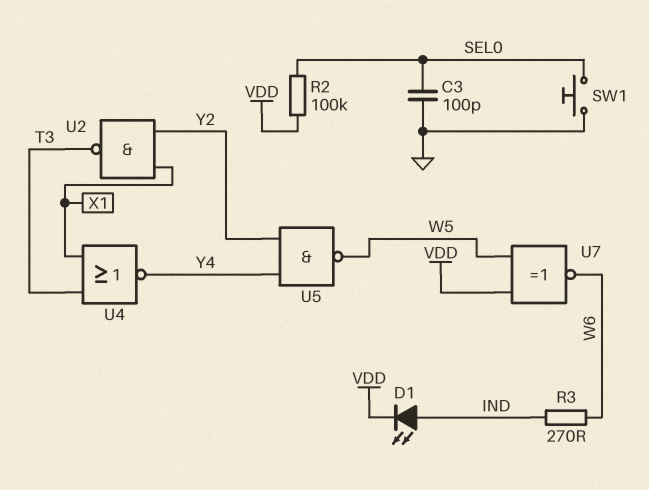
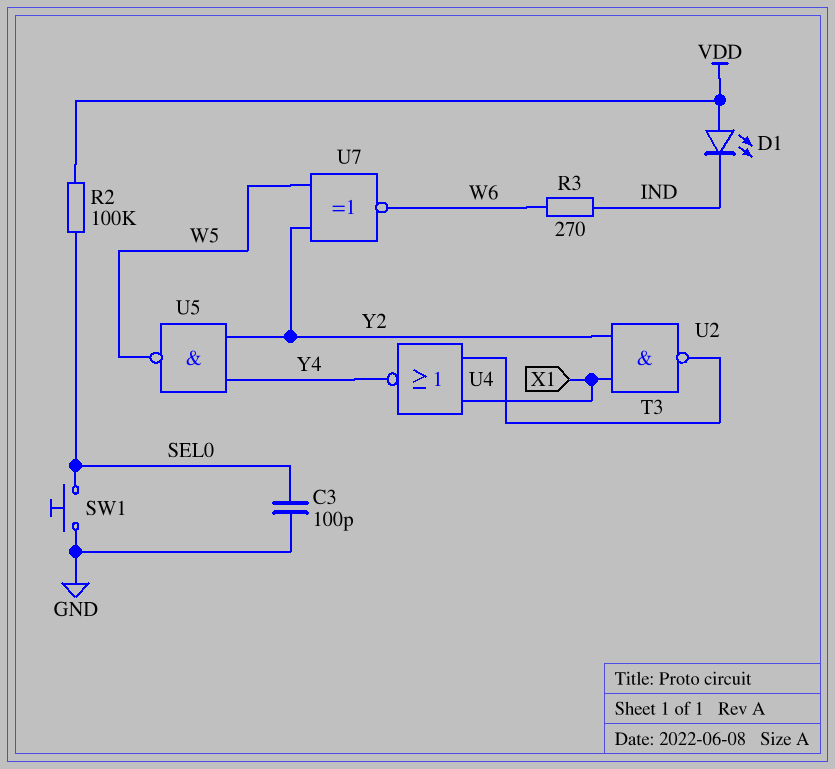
D1: LED (A IND, K VDD) -> LED (A VDD, K IND)
U7: XNOR (in VDD, in W5, out W6) -> XNOR (in W5, in Y2, out W6)

